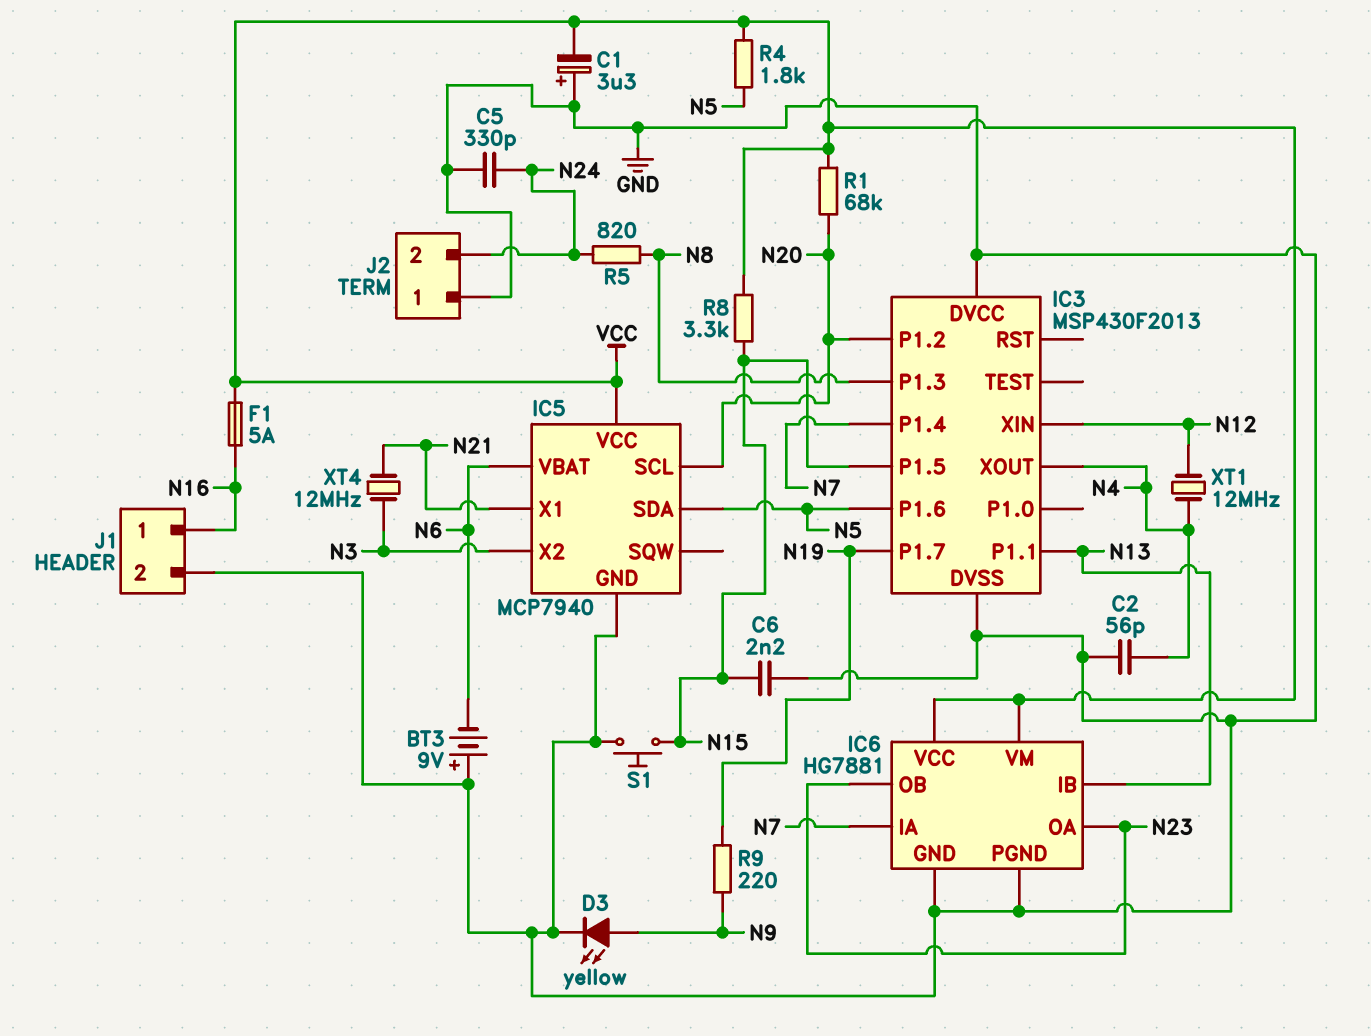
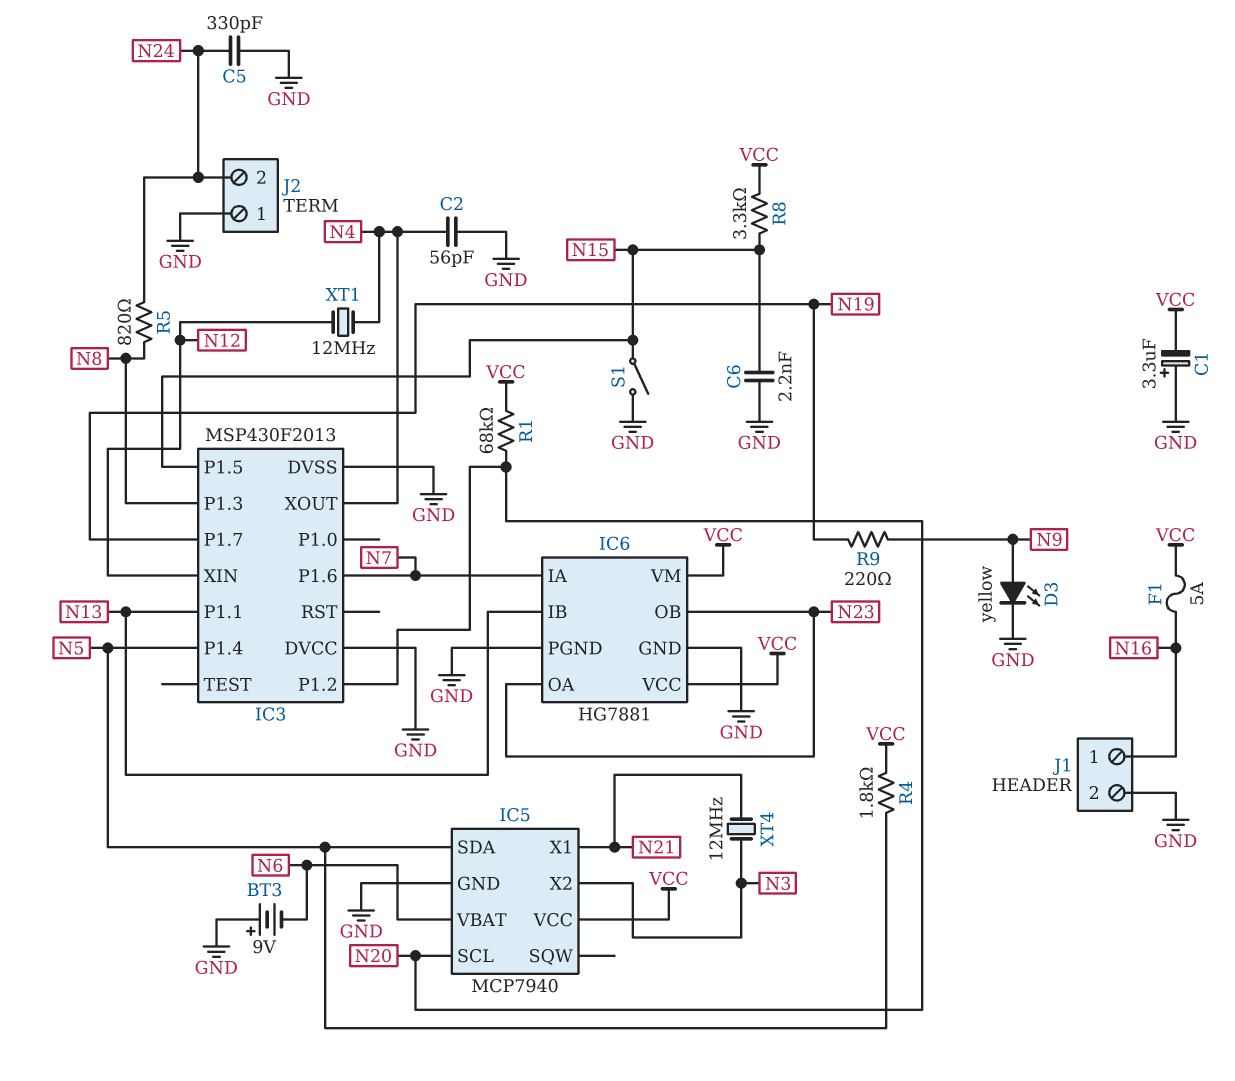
IC3 pin P1.4: N7 -> N5
IC3 pin P1.6: N5 -> N7
S1: button (GND, N15) -> switch (GND, N15)

